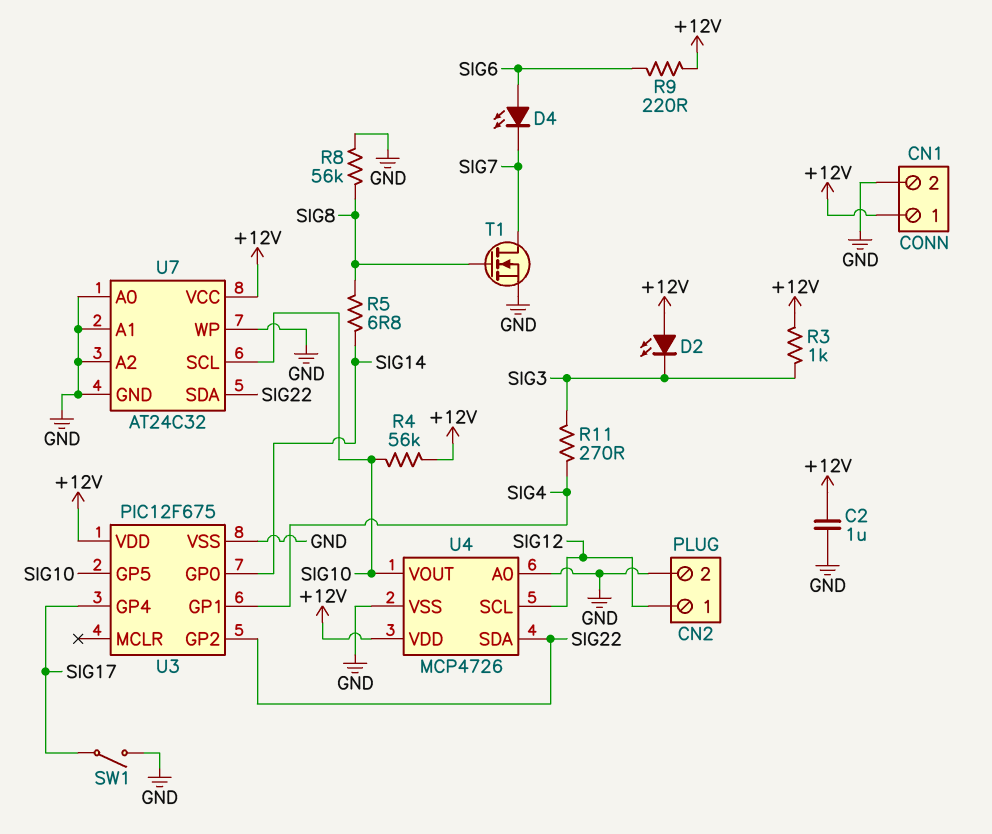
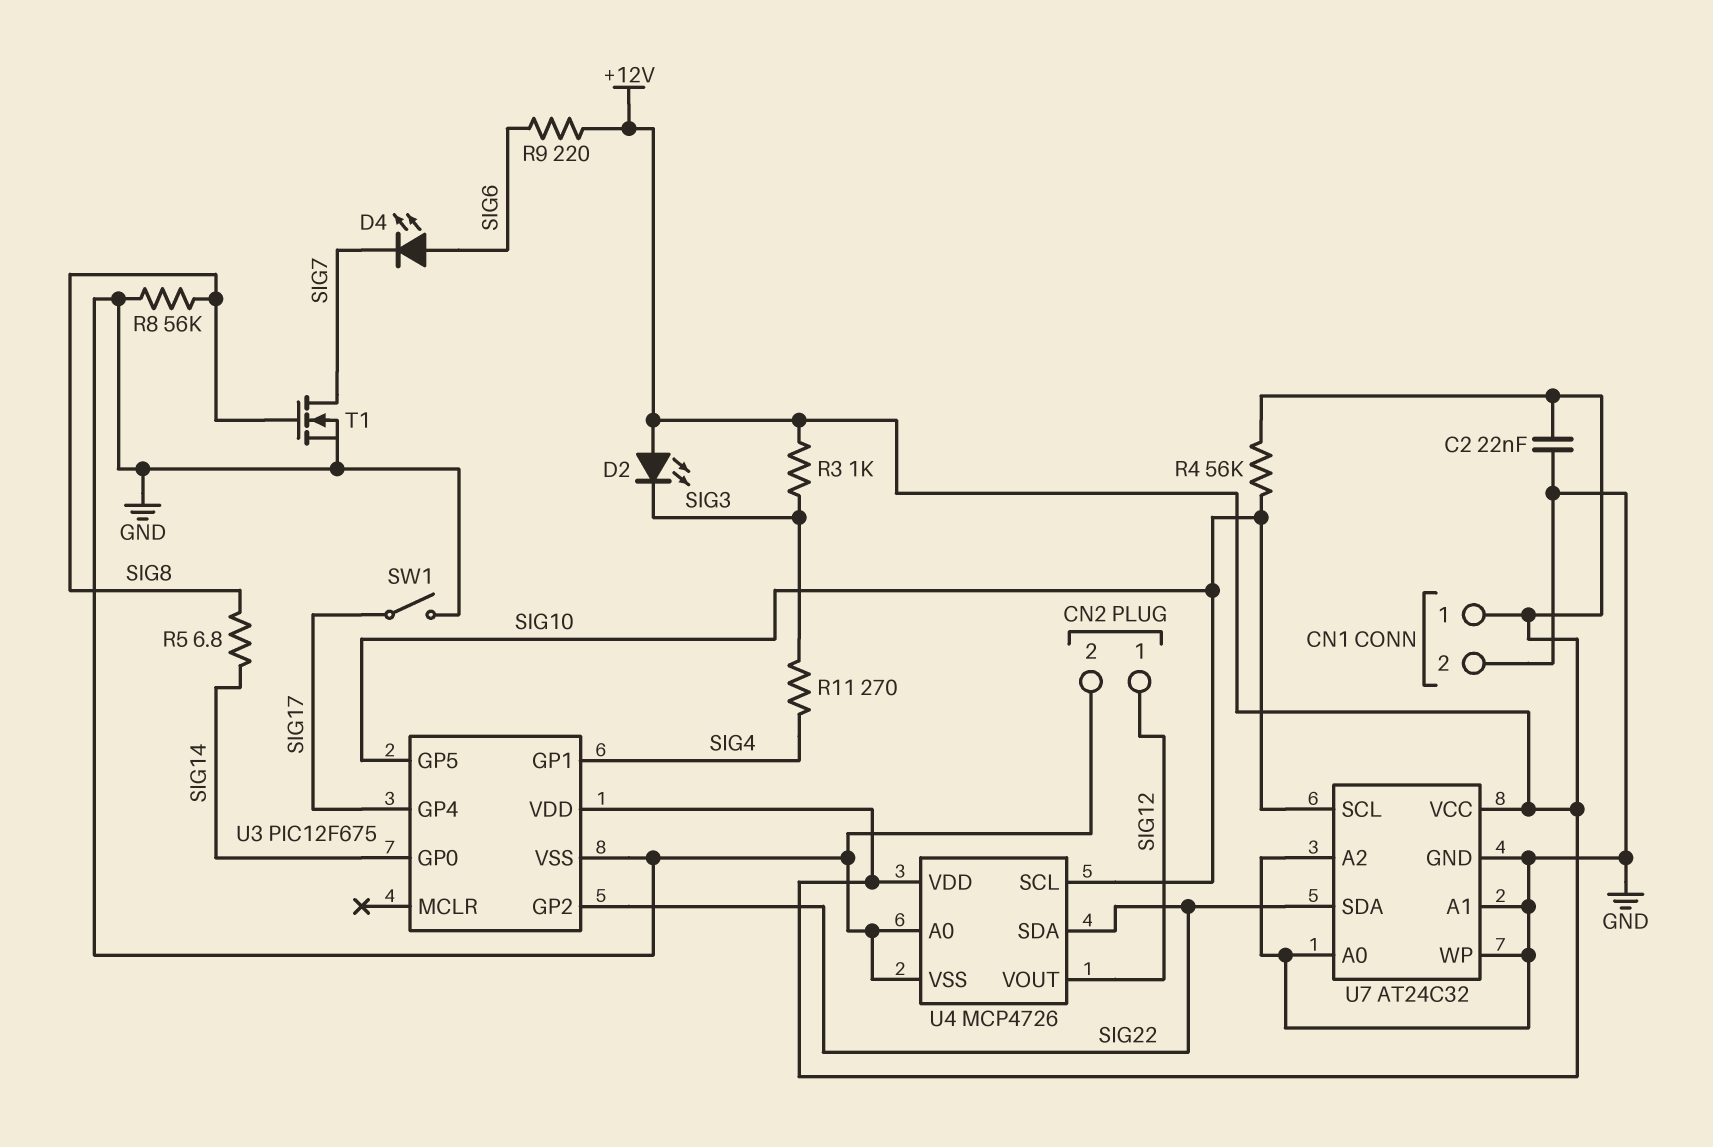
C2: 1uF (+12V, GND) -> 22nF (+12V, GND)
U4 pin SCL: SIG12 -> SIG10
U4 pin VOUT: SIG10 -> SIG12

